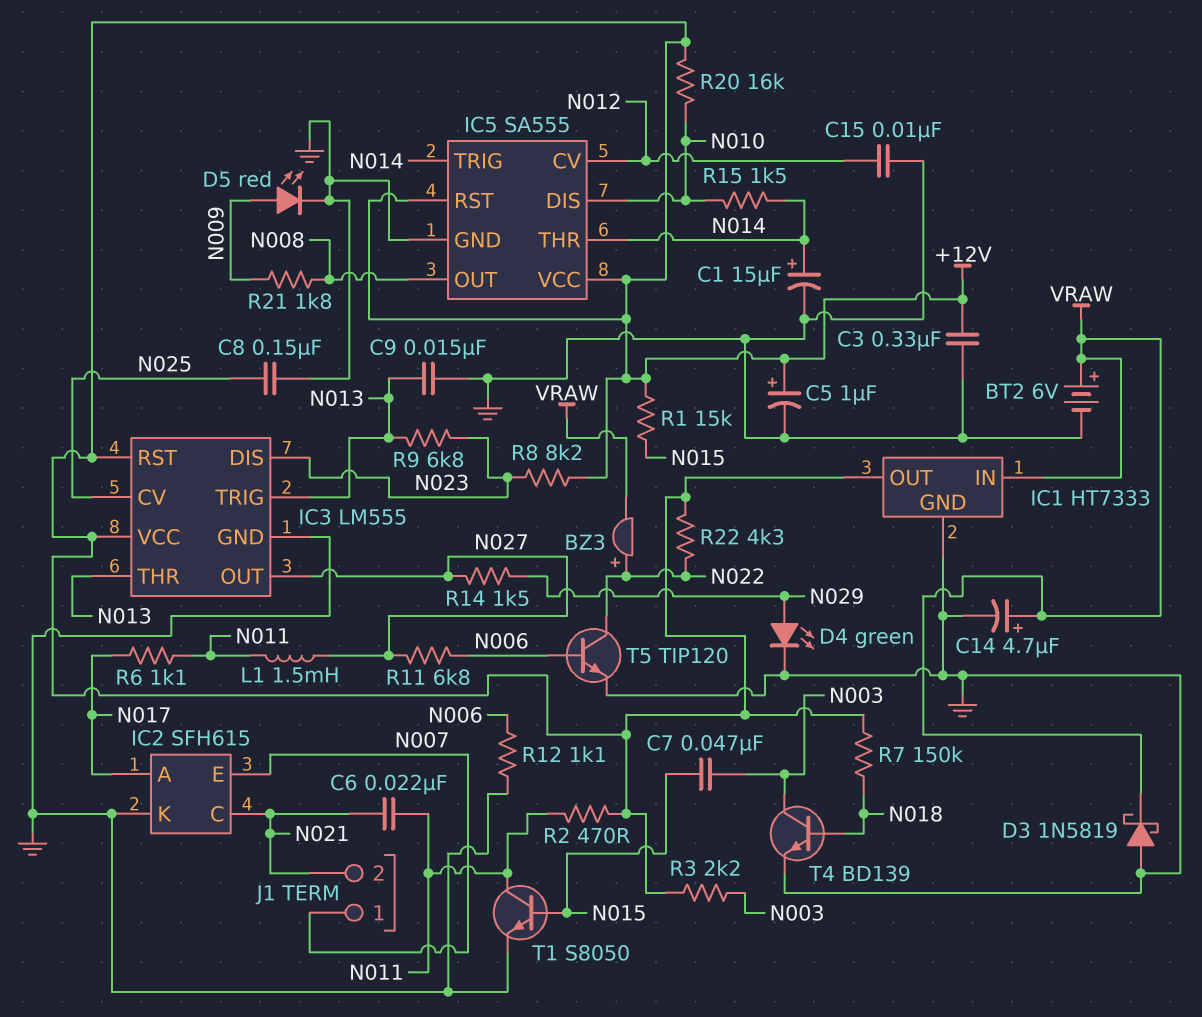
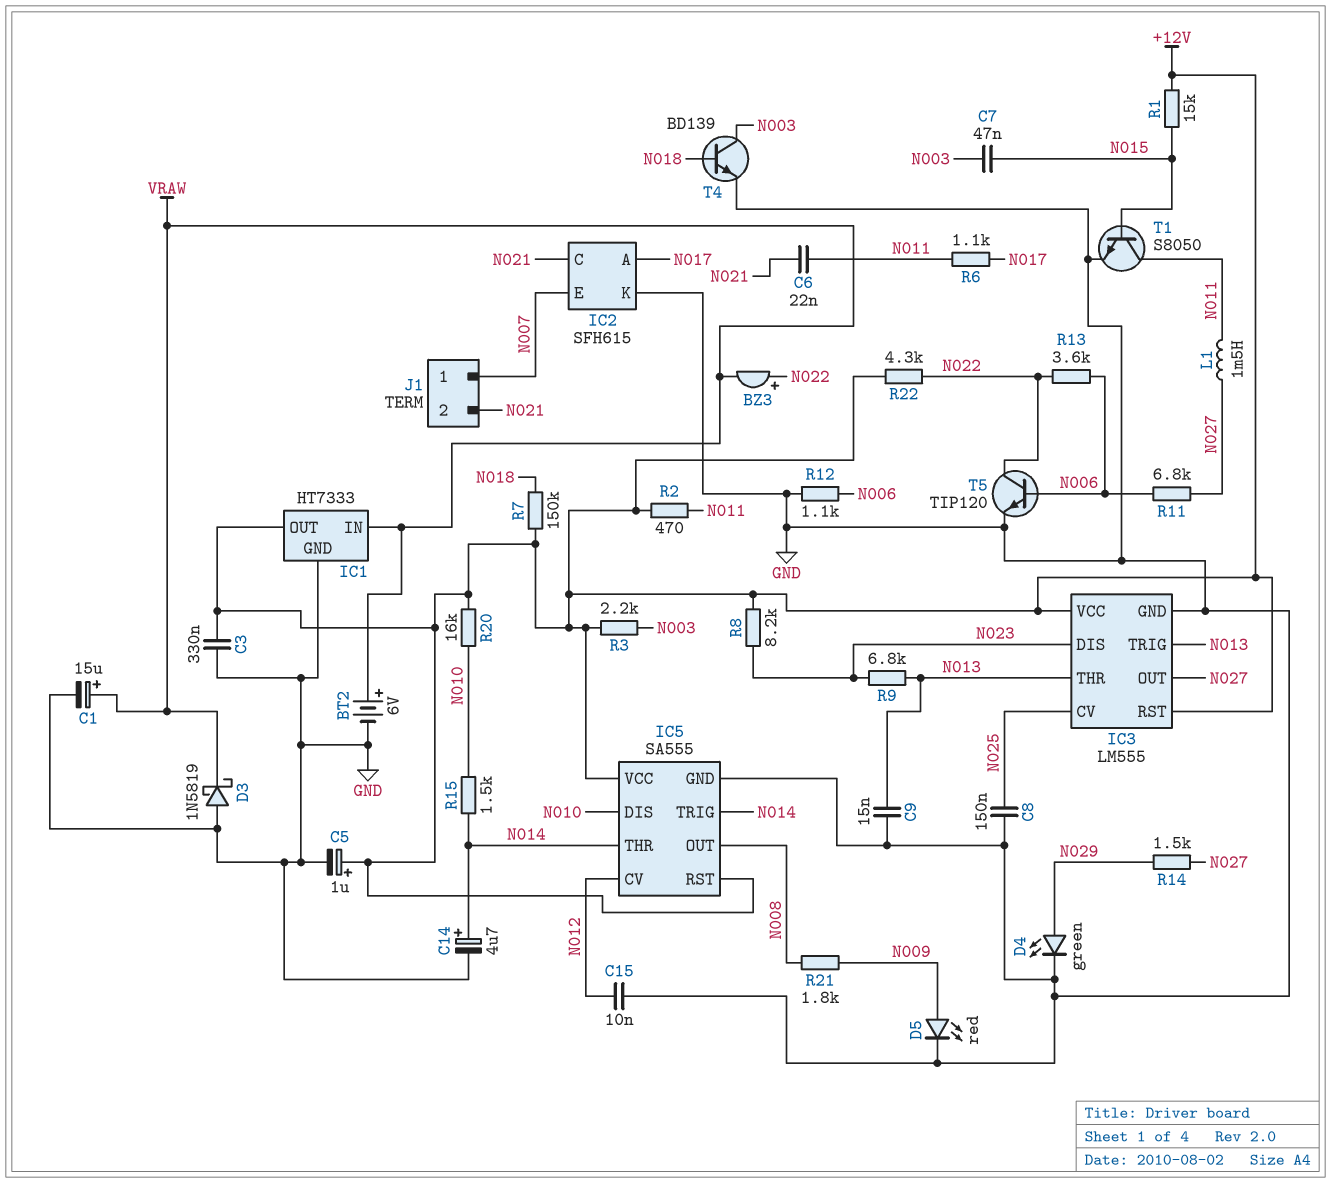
C1: 15uF (plus N014, minus GND) -> 15uF (plus VRAW, minus GND)
C14: 4.7uF (plus VRAW, minus GND) -> 4.7uF (plus N014, minus GND)
R13: none -> 3.6k (N006, N022)

